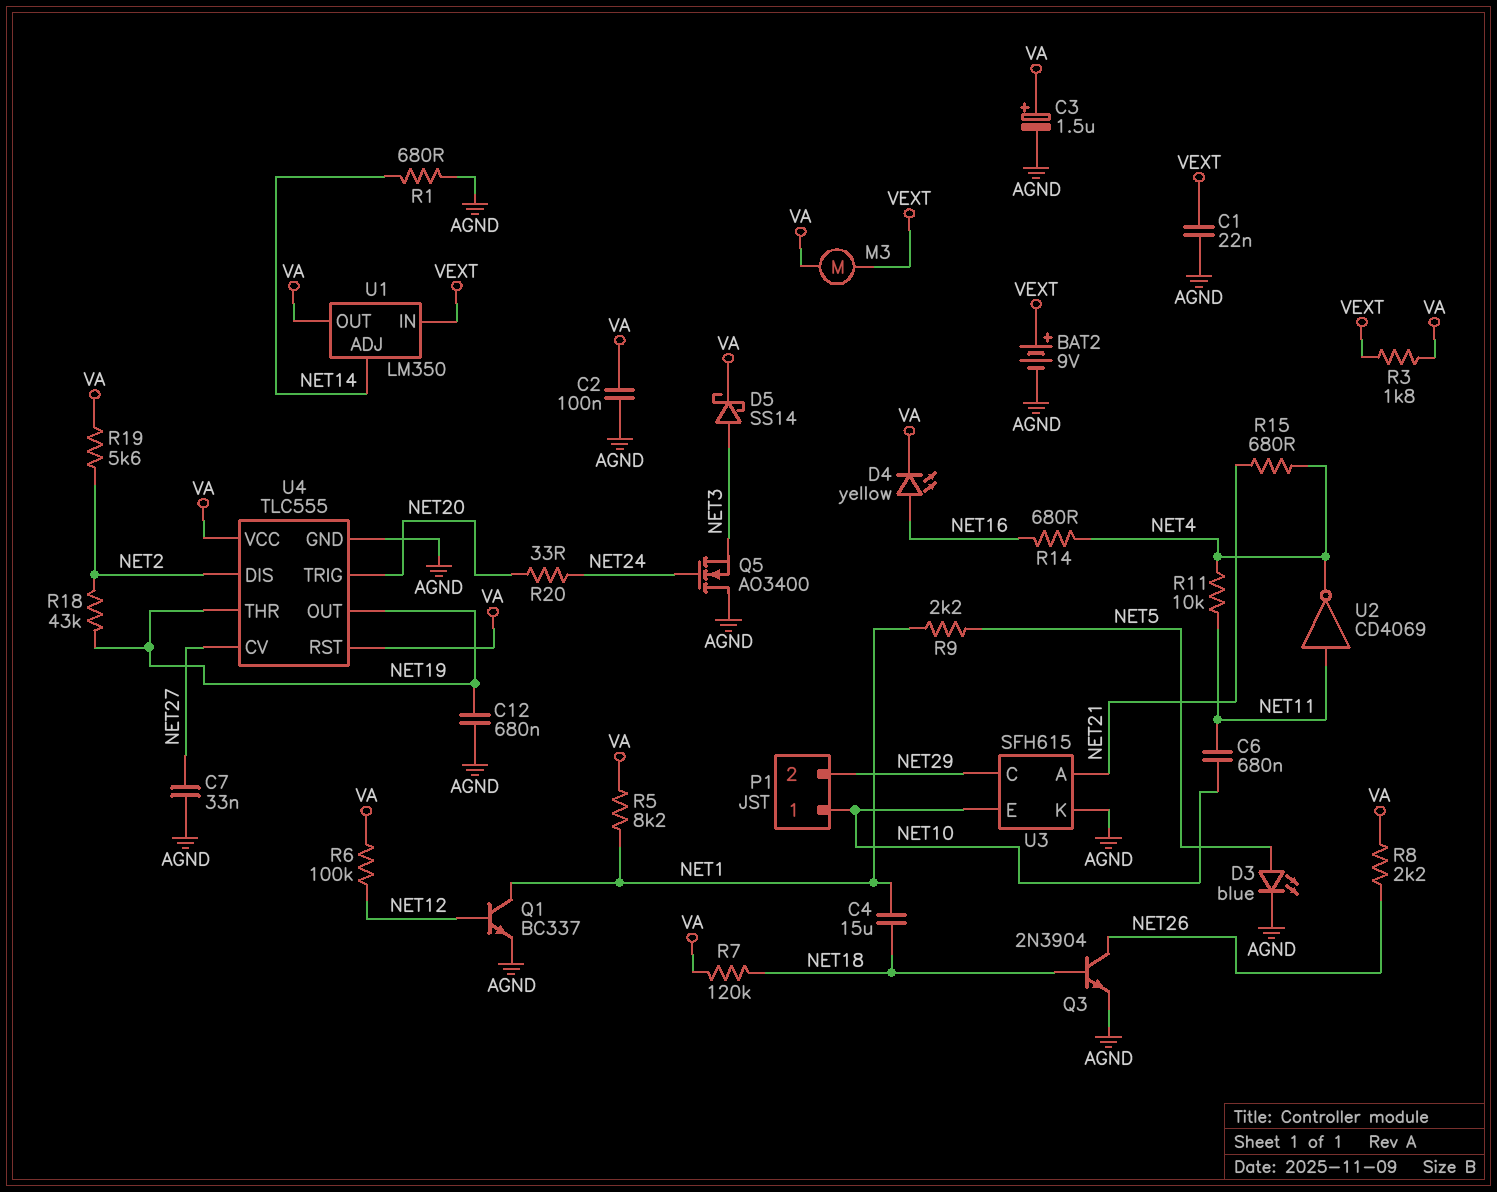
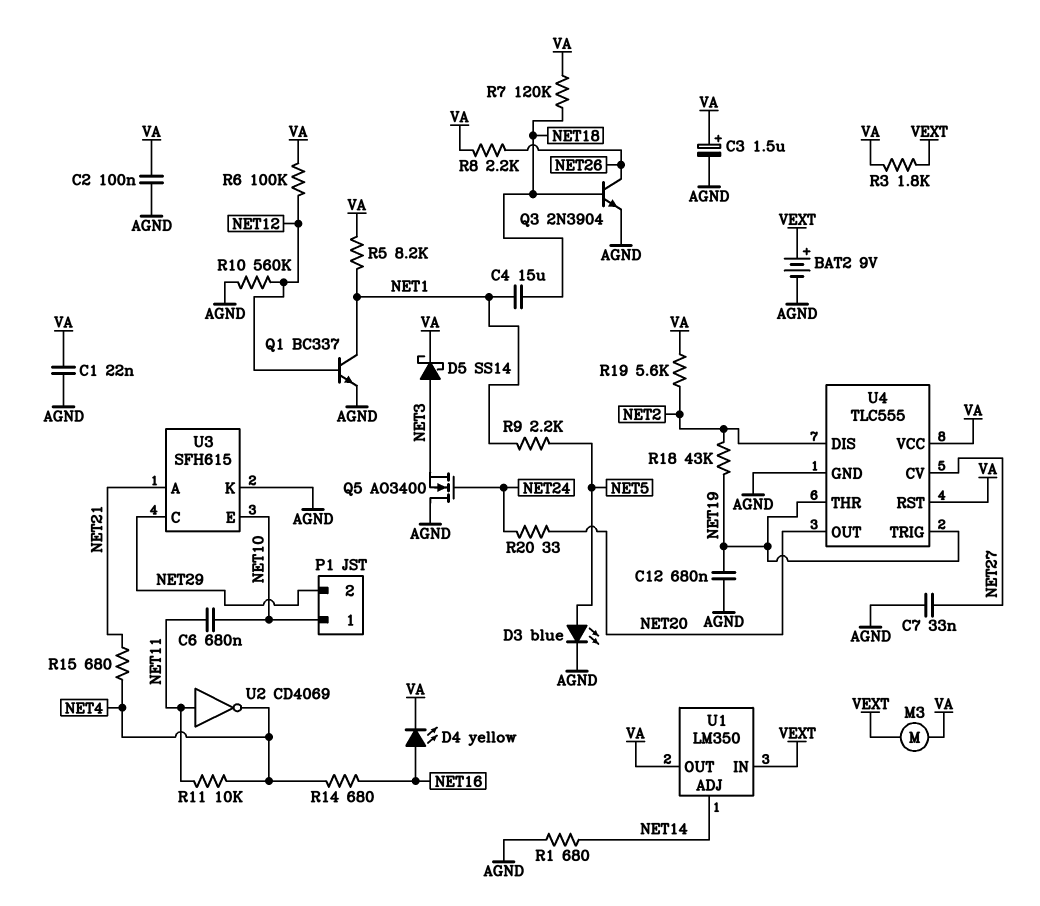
C1: 22nF (AGND, VEXT) -> 22nF (AGND, VA)
R10: none -> 560k (AGND, NET12)
U4 pin OUT: NET19 -> NET20
U4 pin TRIG: NET20 -> NET19

